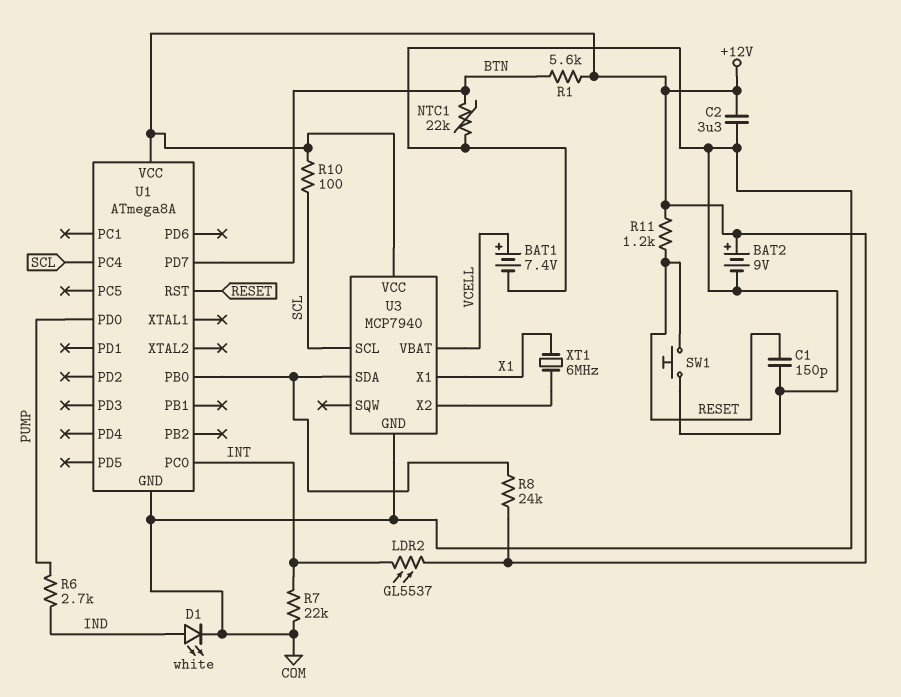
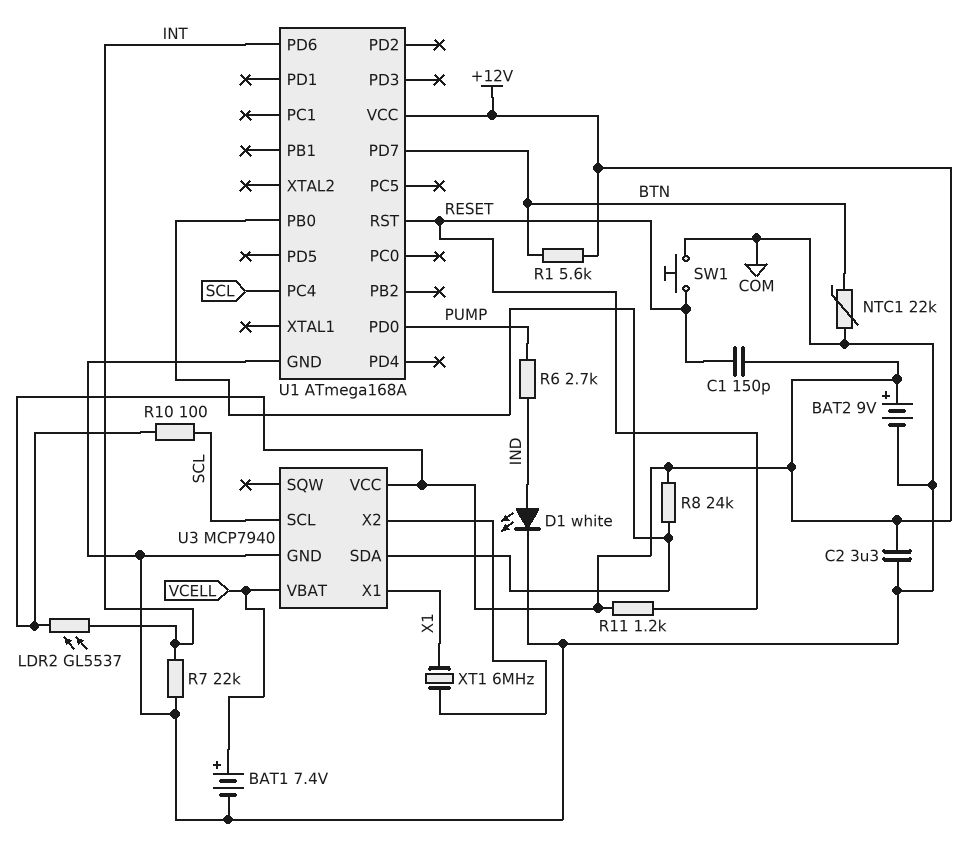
C1: 150pF (COM, RESET) -> 150pF (+12V, RESET)
U1: ATmega8A -> ATmega168A
U1 pin PC0: INT -> none
U1 pin PD6: none -> INT

